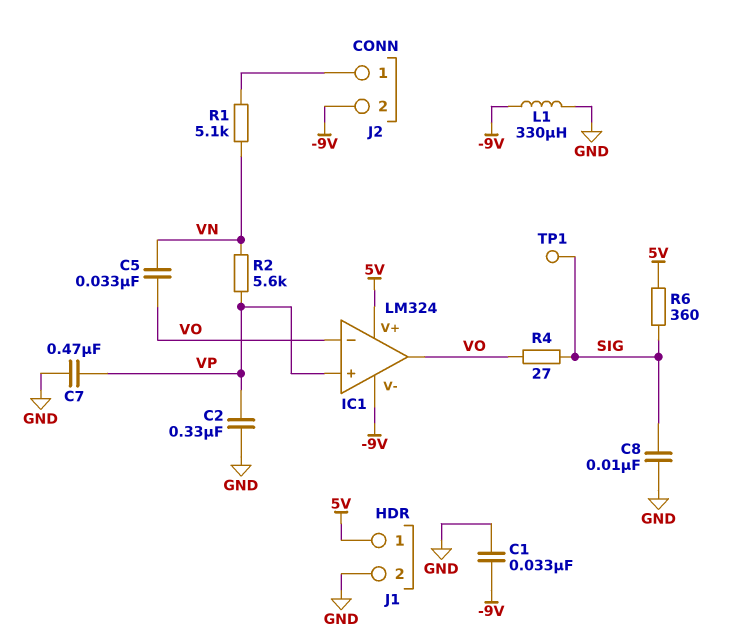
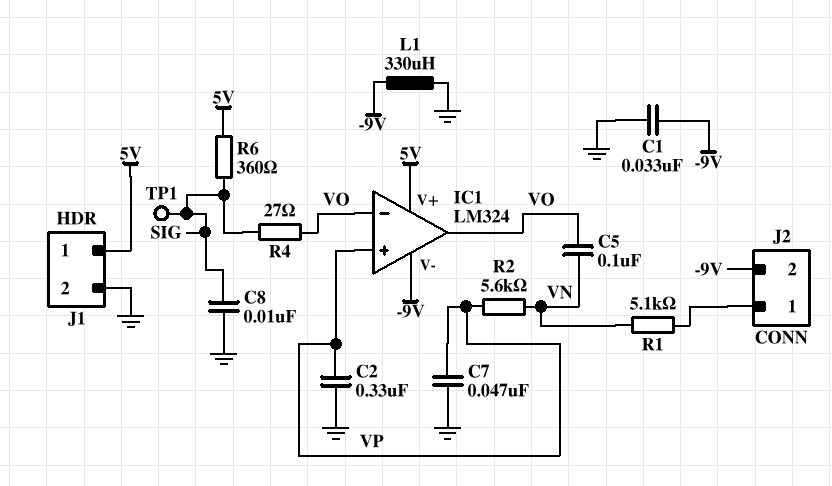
C5: 33nF (VN, VO) -> 100nF (VN, VO)
C7: 470nF (GND, VP) -> 47nF (GND, VP)

